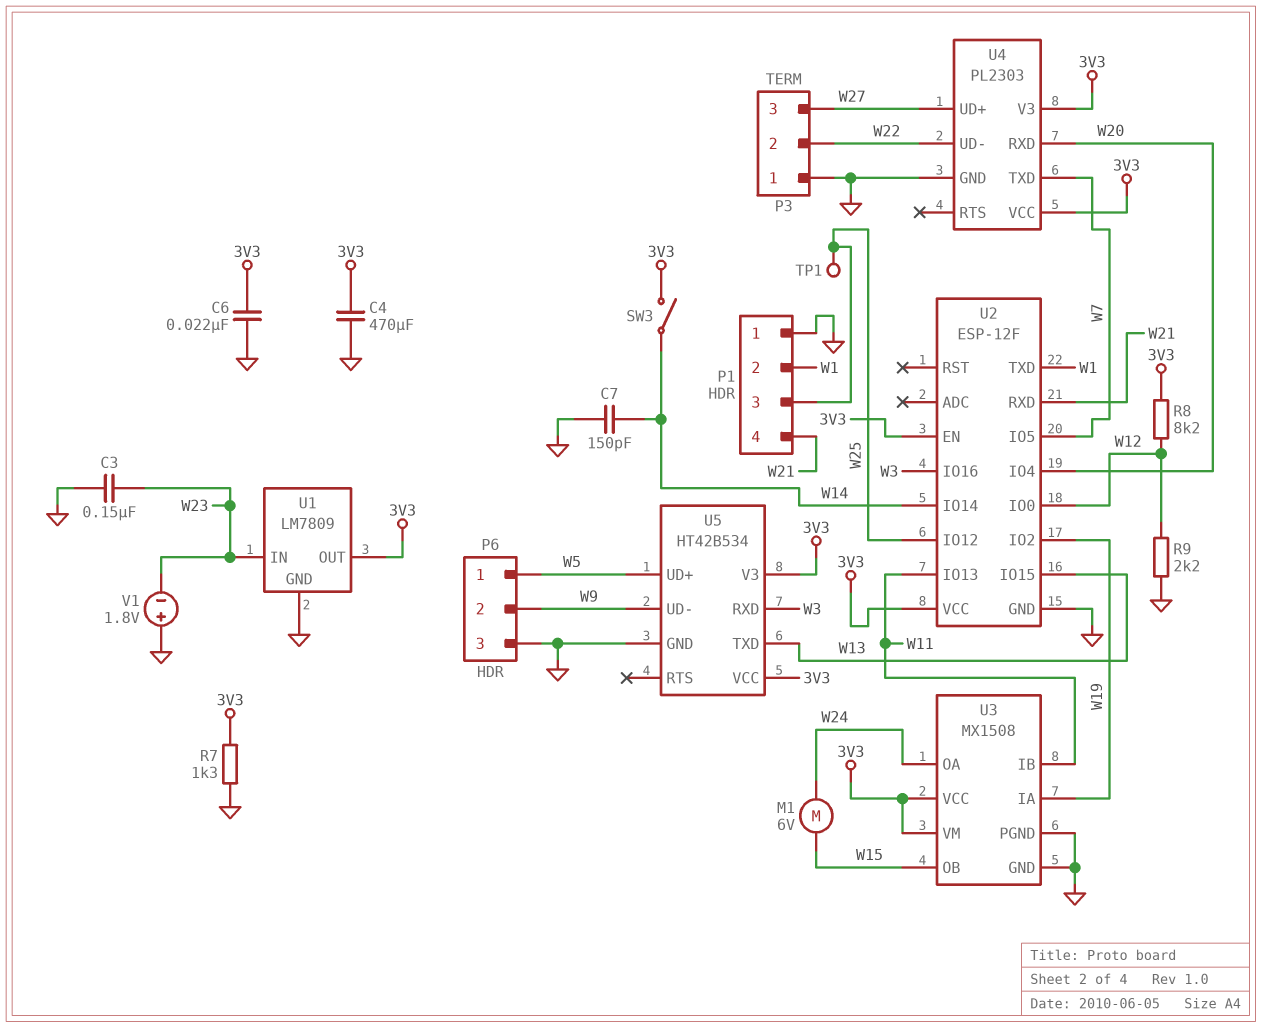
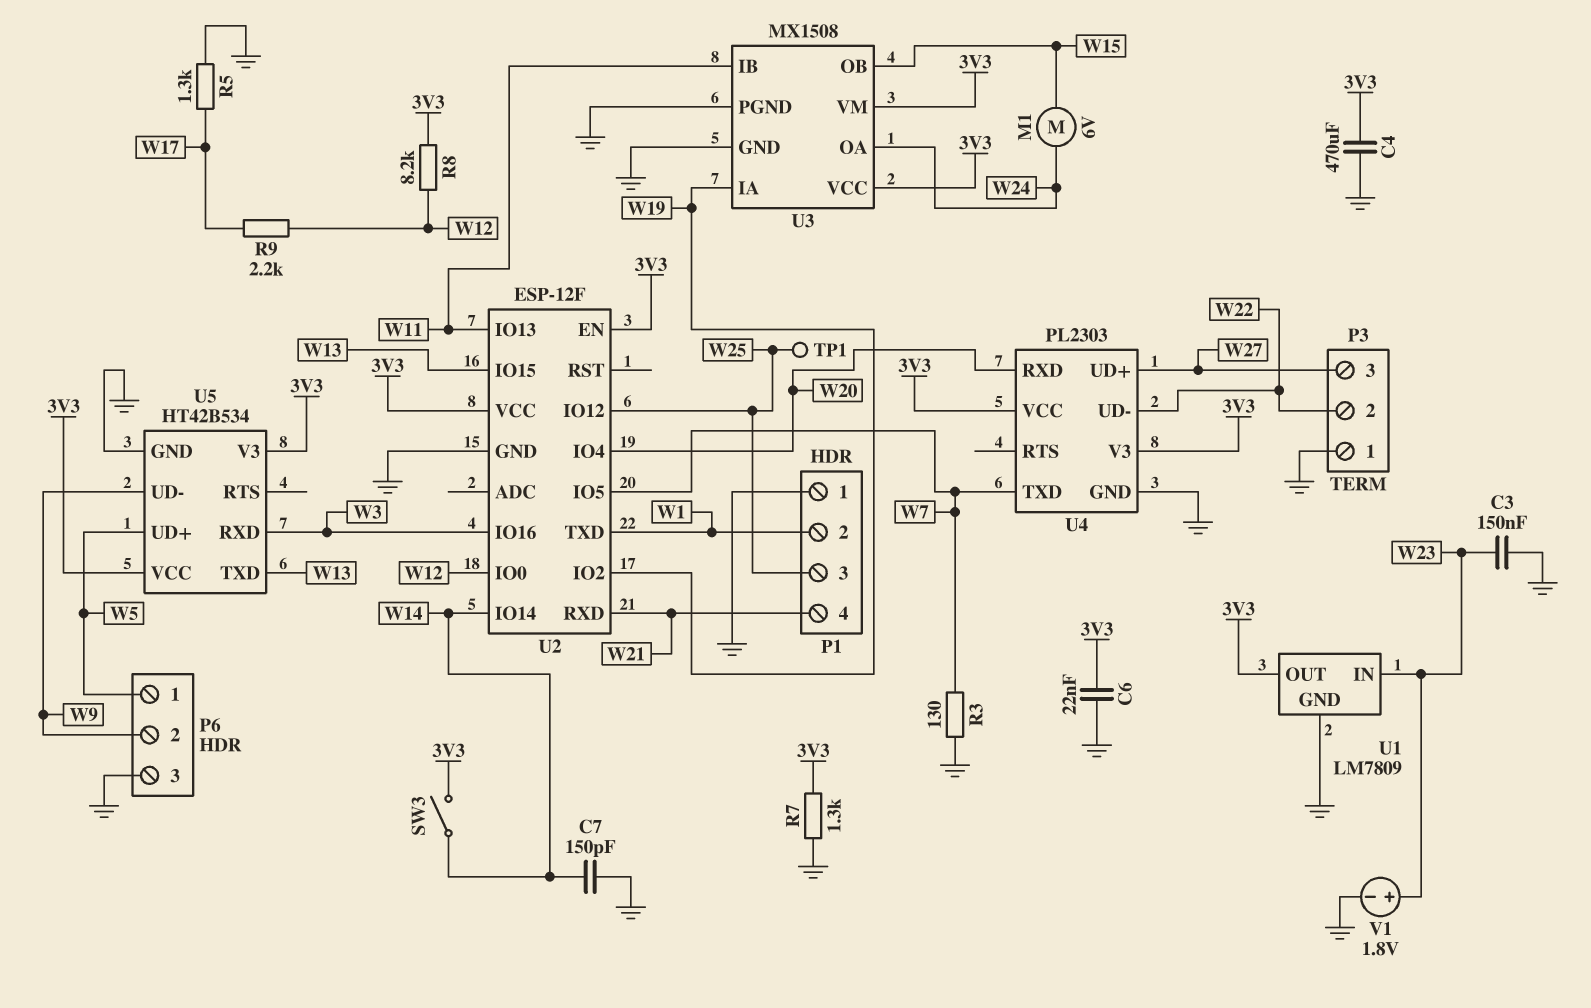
R3: none -> 130 (GND, W7)
R5: none -> 1.3k (GND, W17)
R9: 2.2k (GND, W12) -> 2.2k (W12, W17)
V1: 1.8V (plus GND, minus W23) -> 1.8V (plus W23, minus GND)

